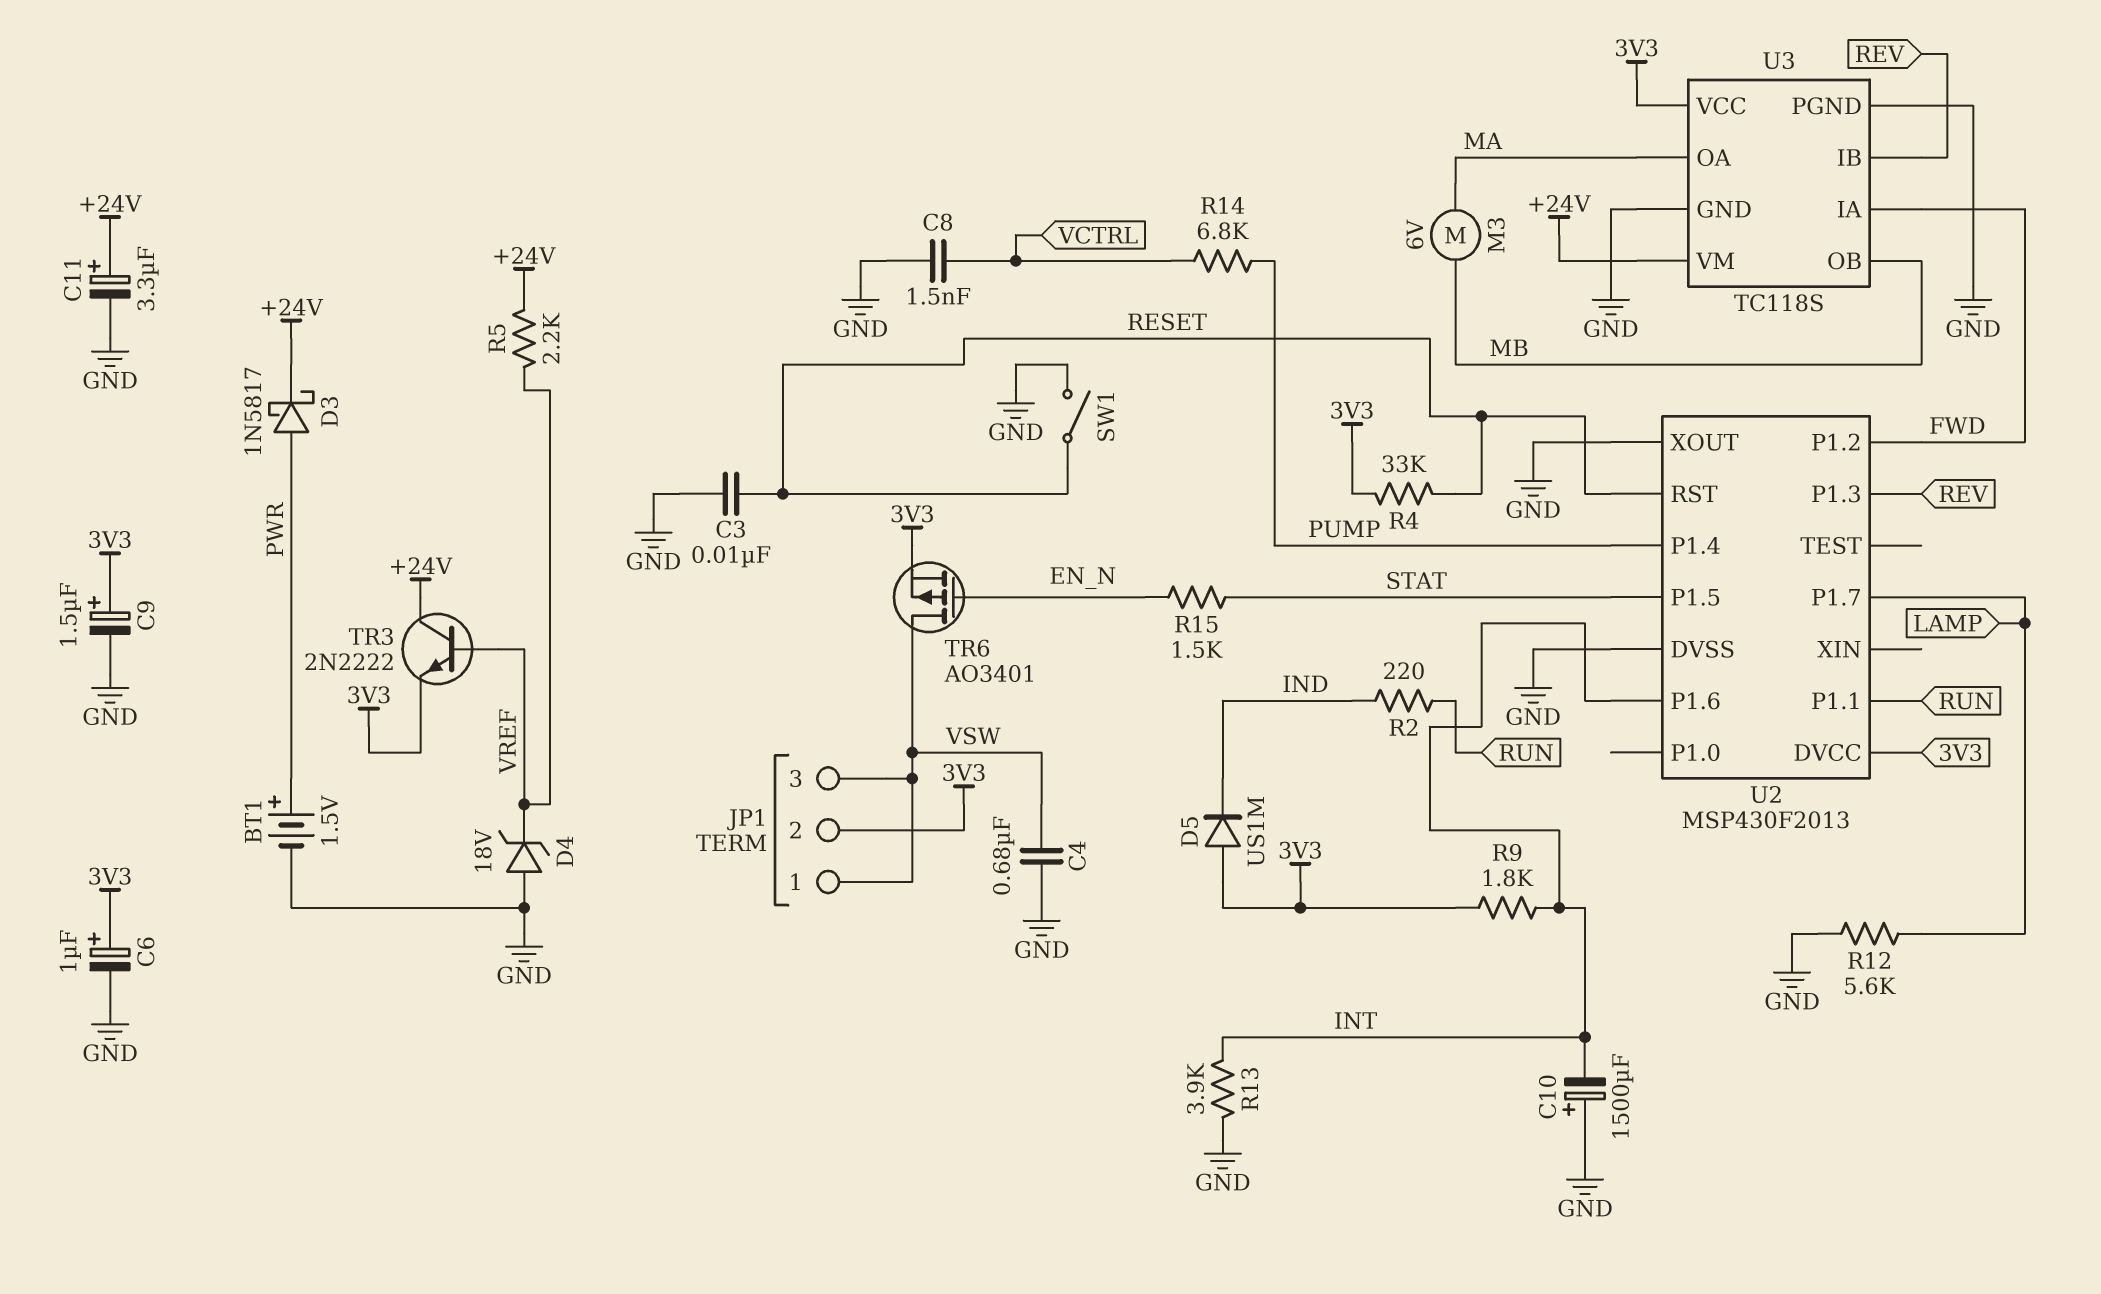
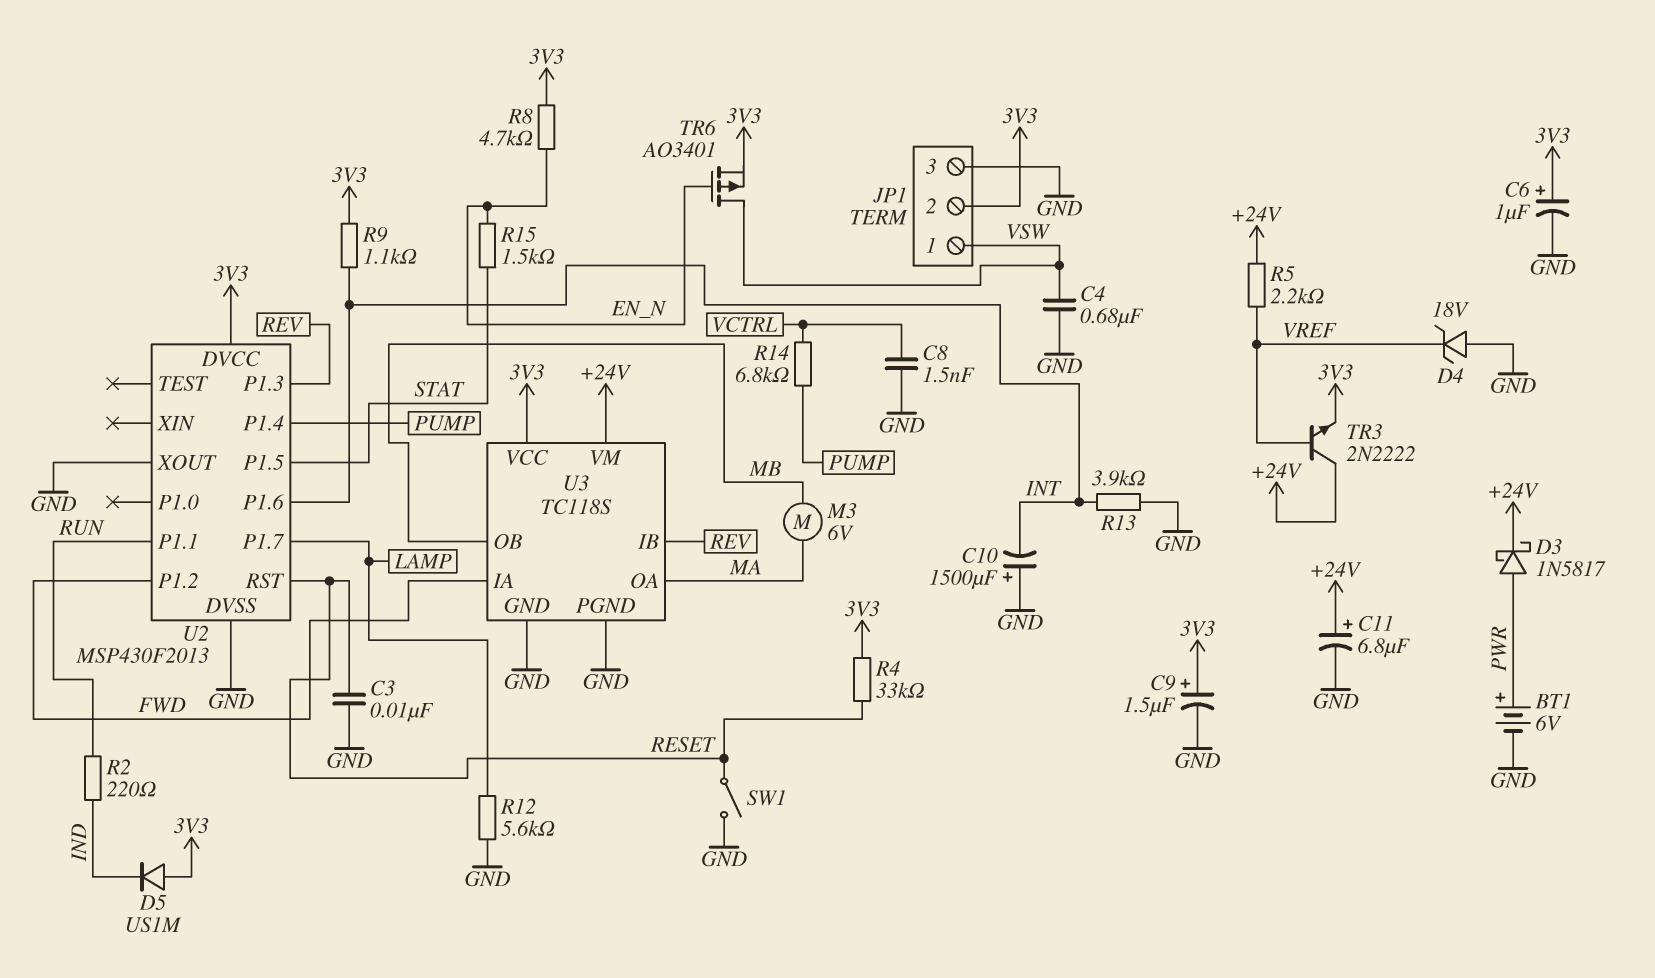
BT1: 1.5V (plus PWR, minus GND) -> 6V (plus PWR, minus GND)
C11: 3.3uF (plus +24V, minus GND) -> 6.8uF (plus +24V, minus GND)
JP1 pin 3: VSW -> GND
R8: none -> 4.7k (3V3, EN_N)
R9: 1.8k (3V3, INT) -> 1.1k (3V3, INT)

